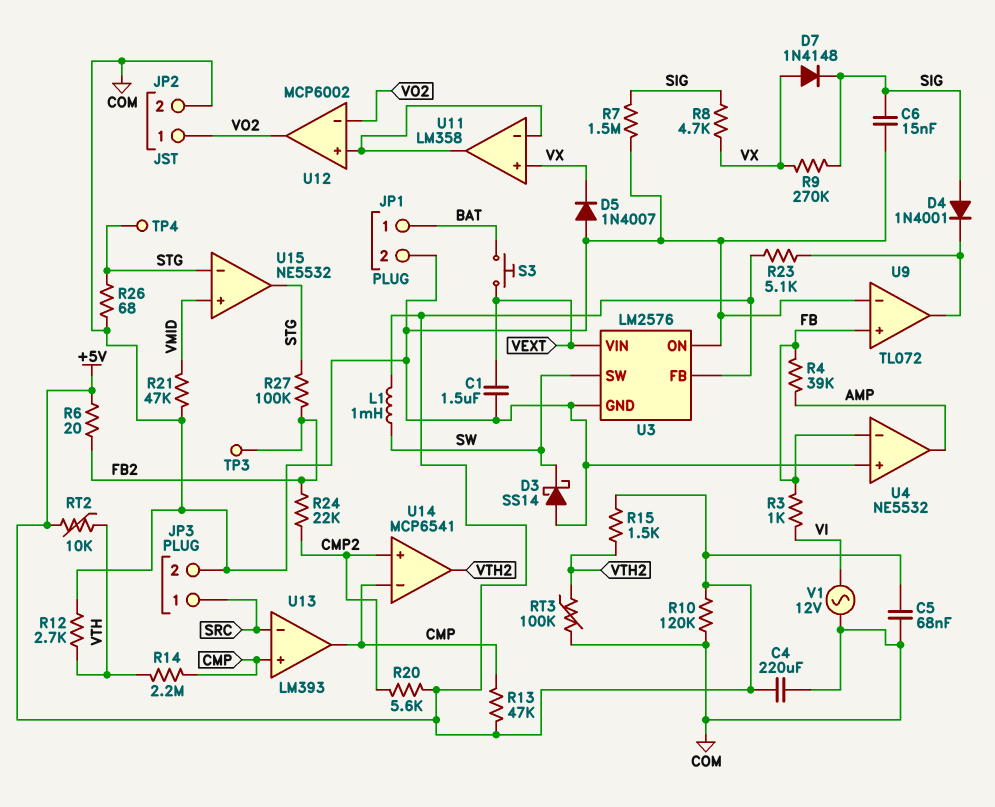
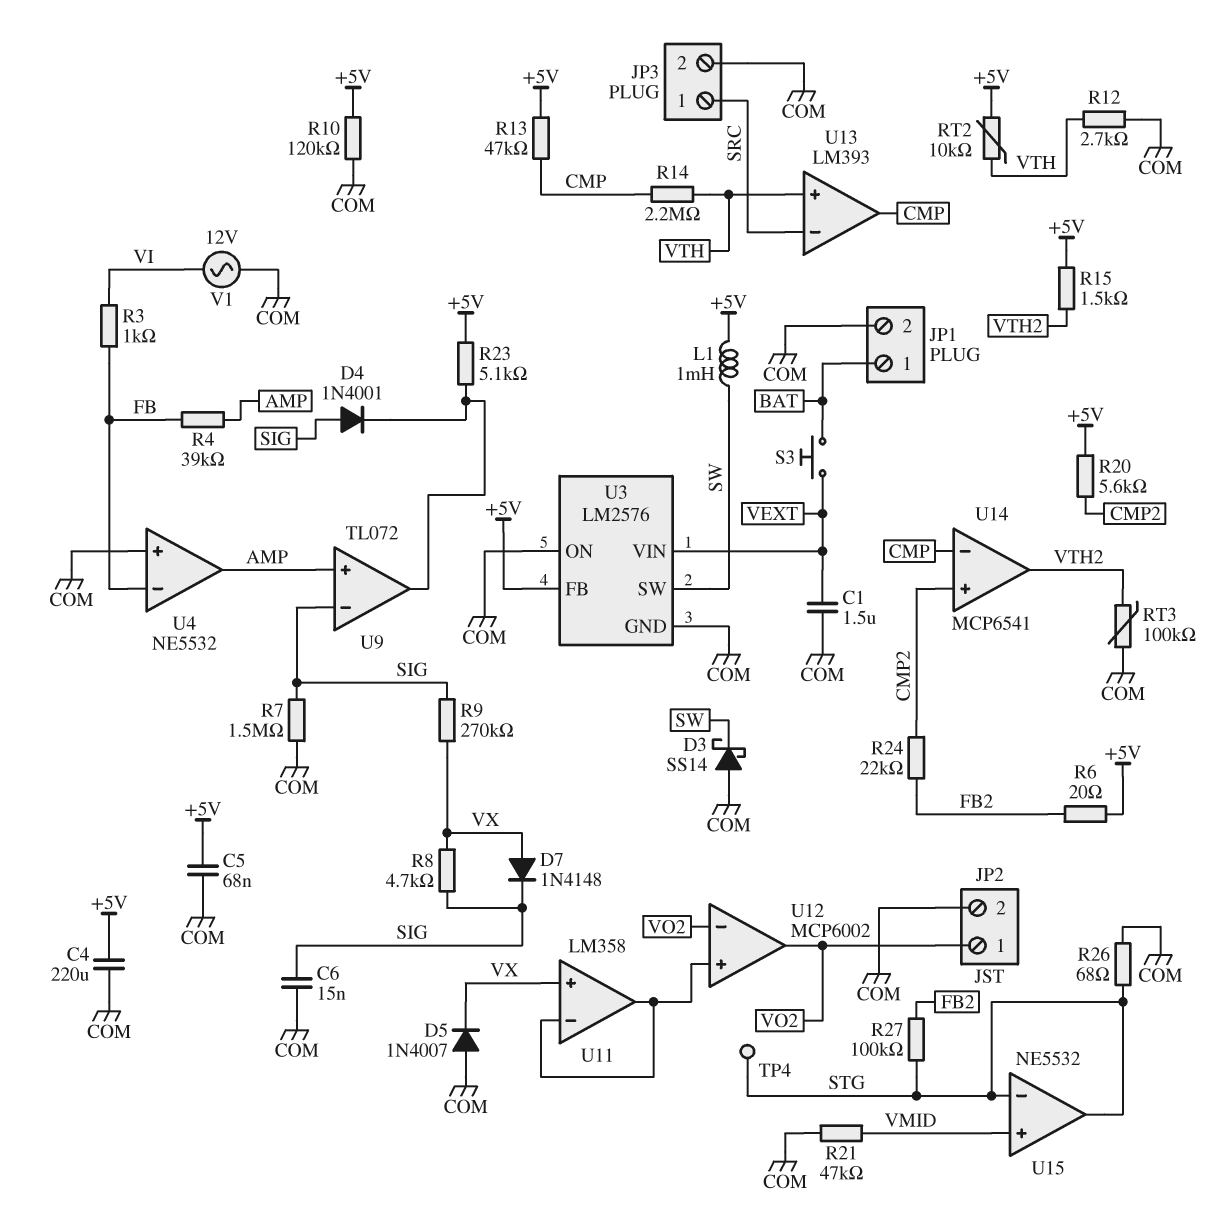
TP3: test point (FB2) -> none
U9 pin in+: FB -> AMP
U9 pin in-: COM -> SIG
U13 pin in+: CMP -> VTH

